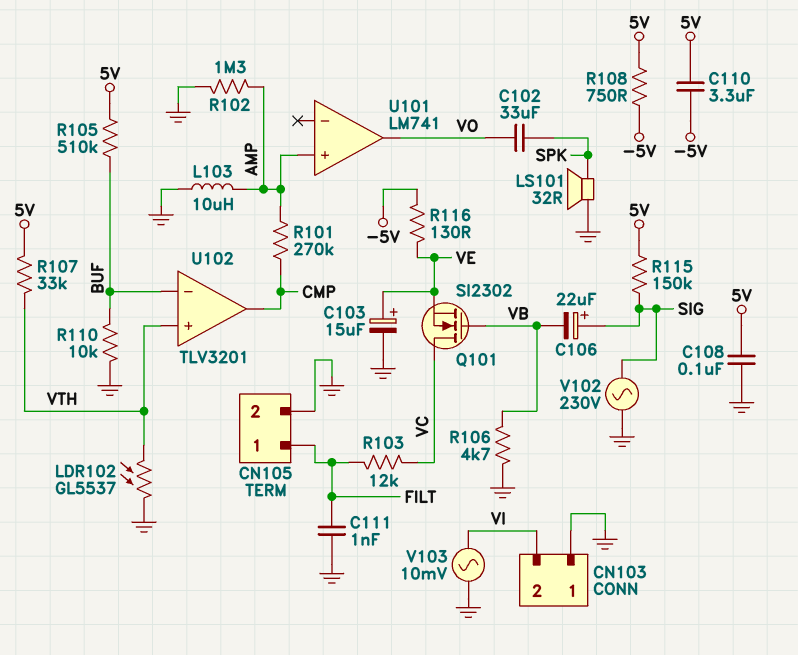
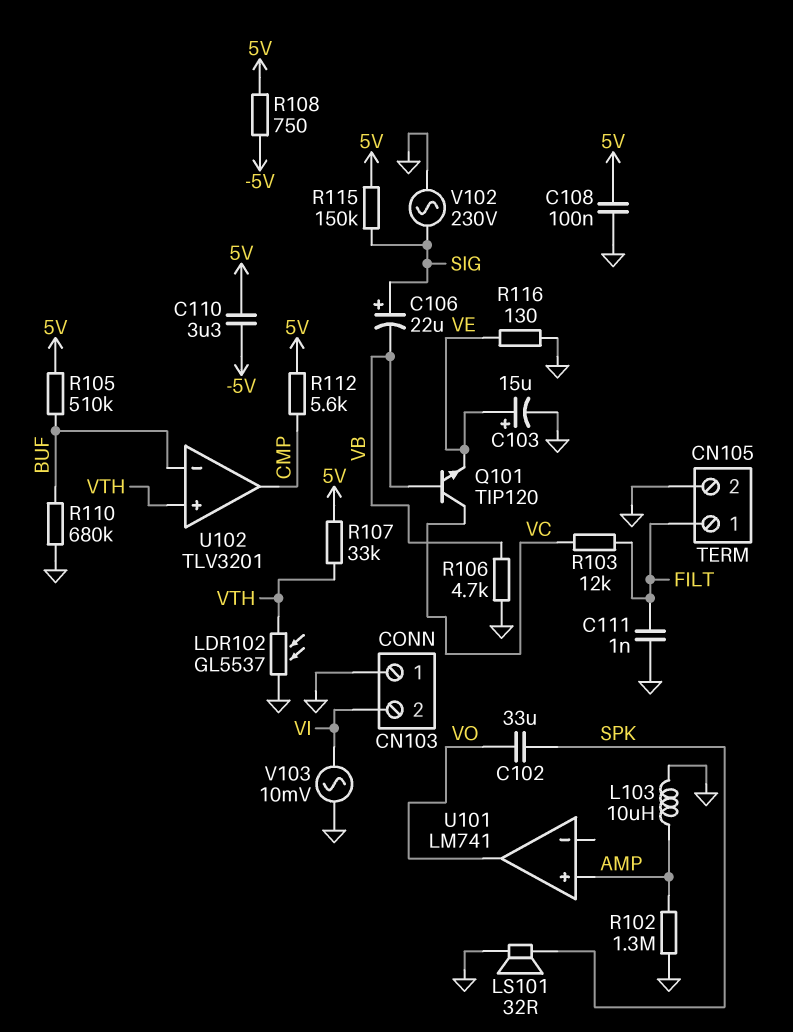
Q101: NMOS SI2302 (G VB, D VC, S VE) -> NPN TIP120 (B VB, C VC, E VE)
R101: 270k (AMP, CMP) -> none
R110: 10k (BUF, GND) -> 680k (BUF, GND)
R112: none -> 5.6k (5V, CMP)
R116: 130 (-5V, VE) -> 130 (GND, VE)

